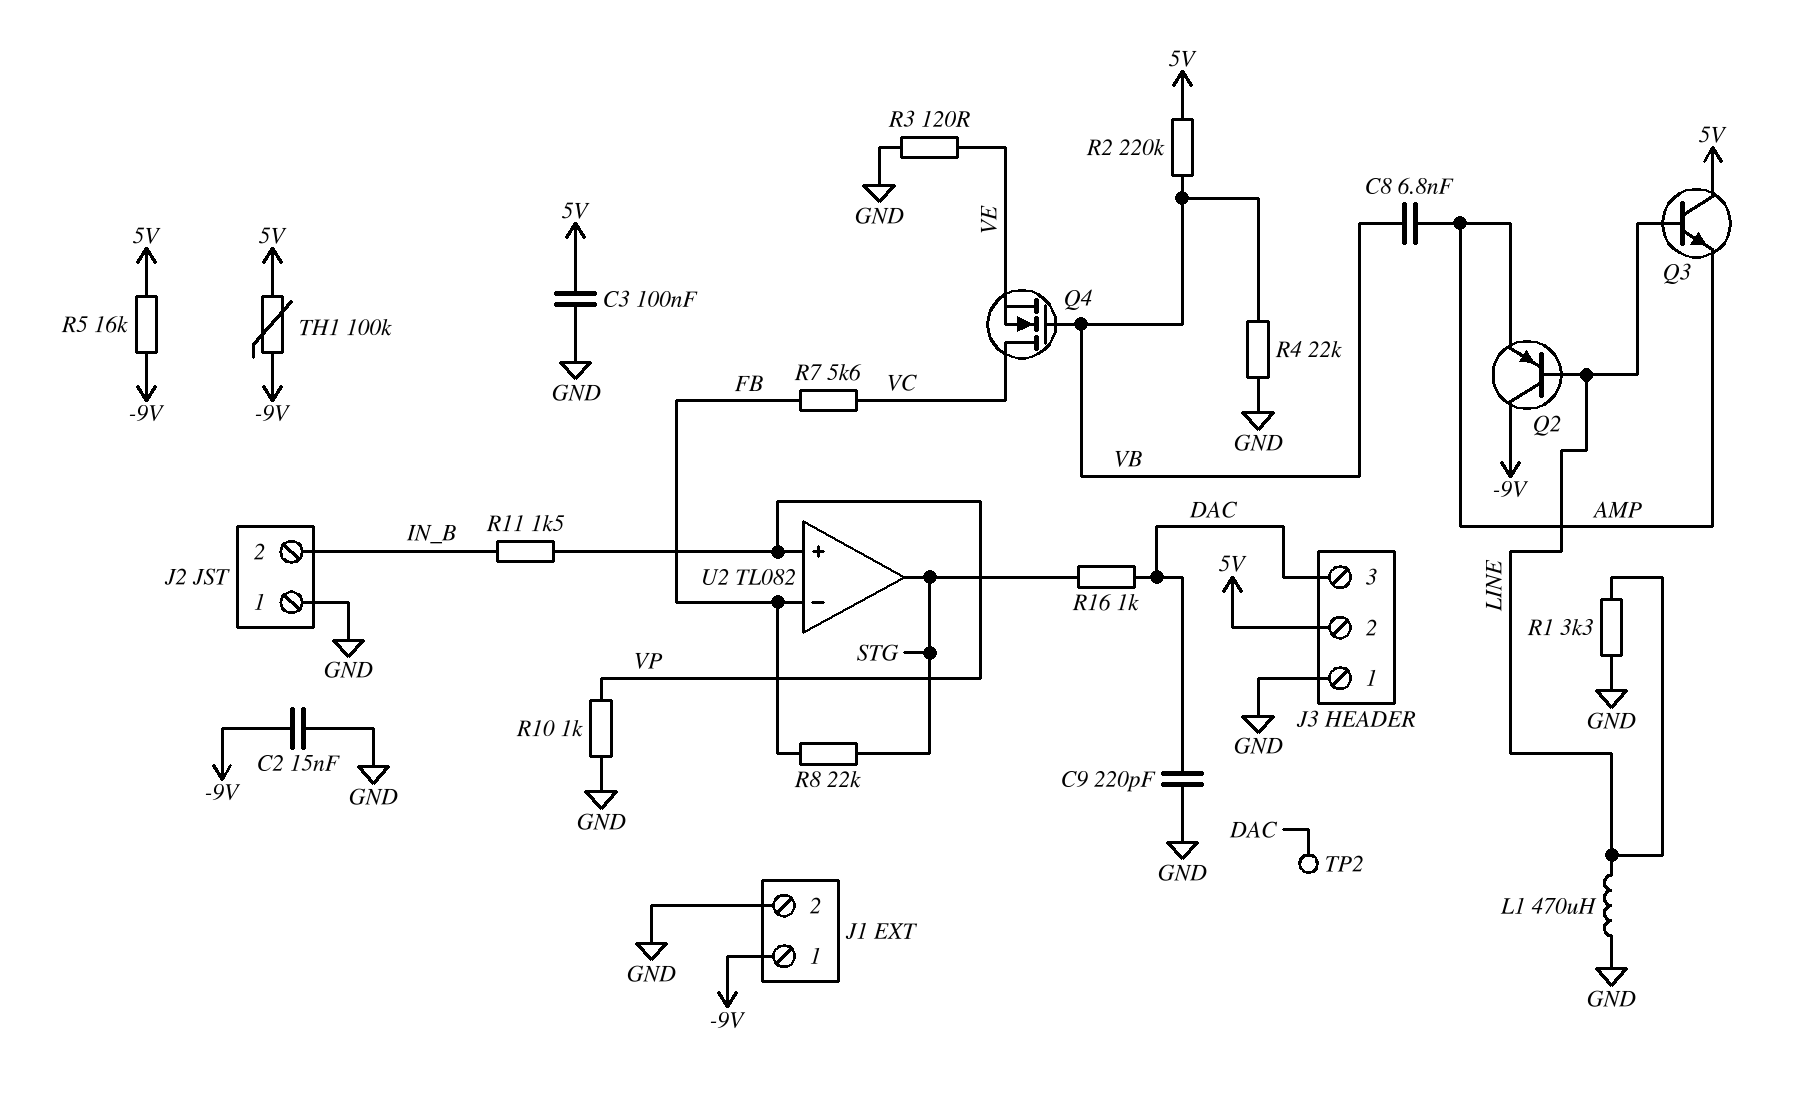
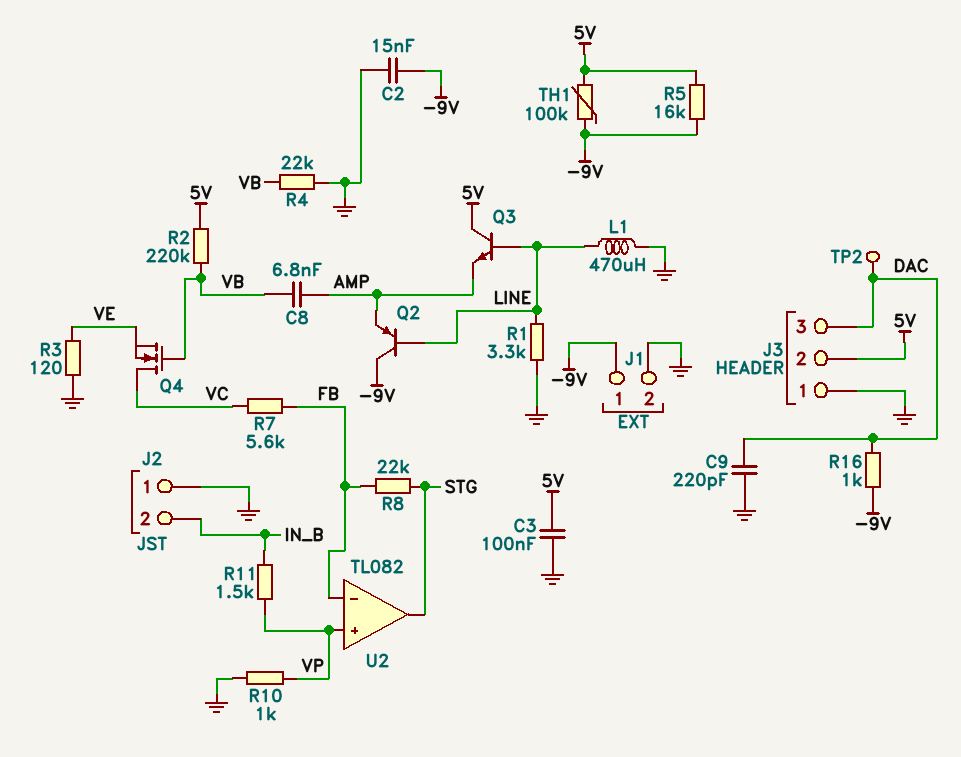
R16: 1k (DAC, STG) -> 1k (-9V, DAC)

